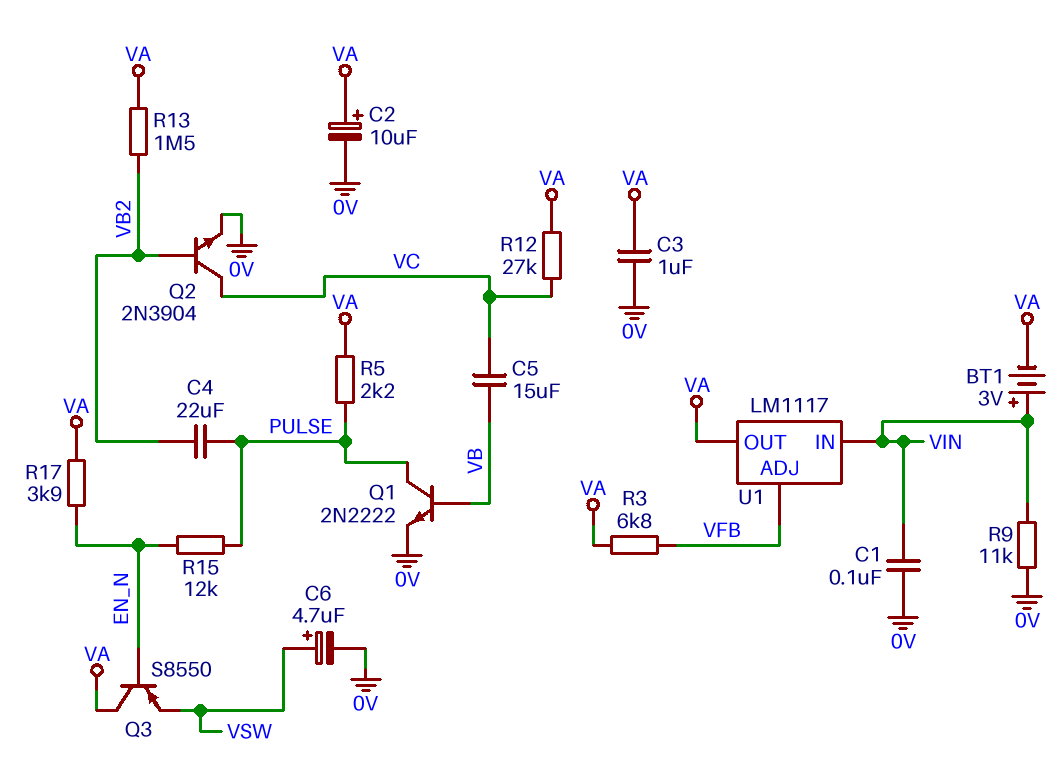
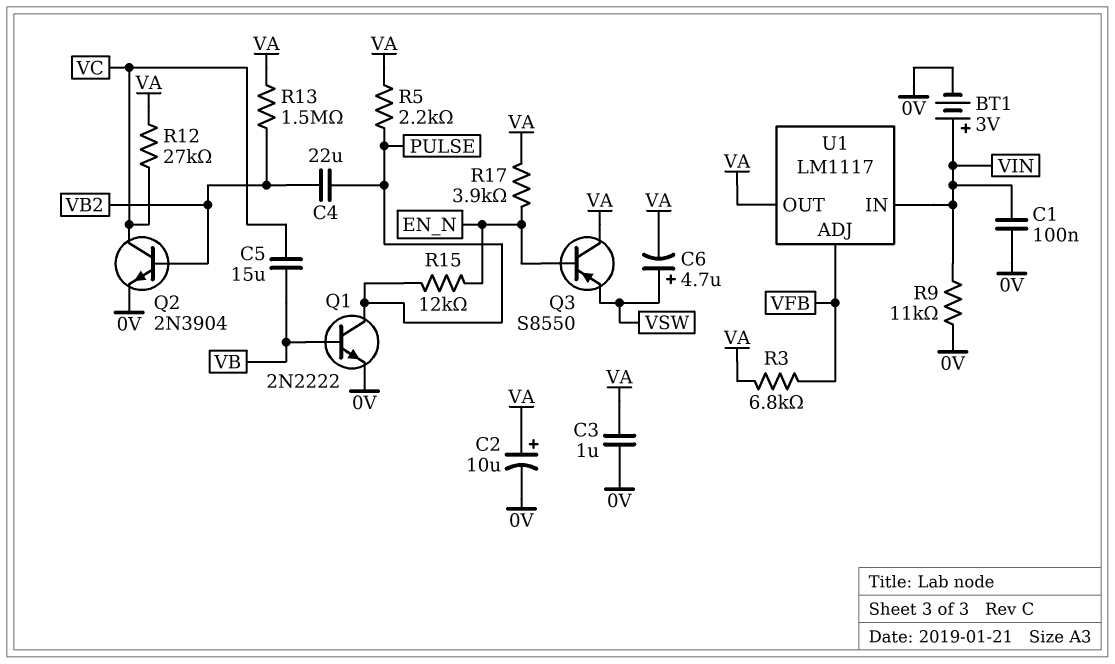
BT1: 3V (plus VIN, minus VA) -> 3V (plus VIN, minus 0V)
C6: 4.7uF (plus VSW, minus 0V) -> 4.7uF (plus VSW, minus VA)

